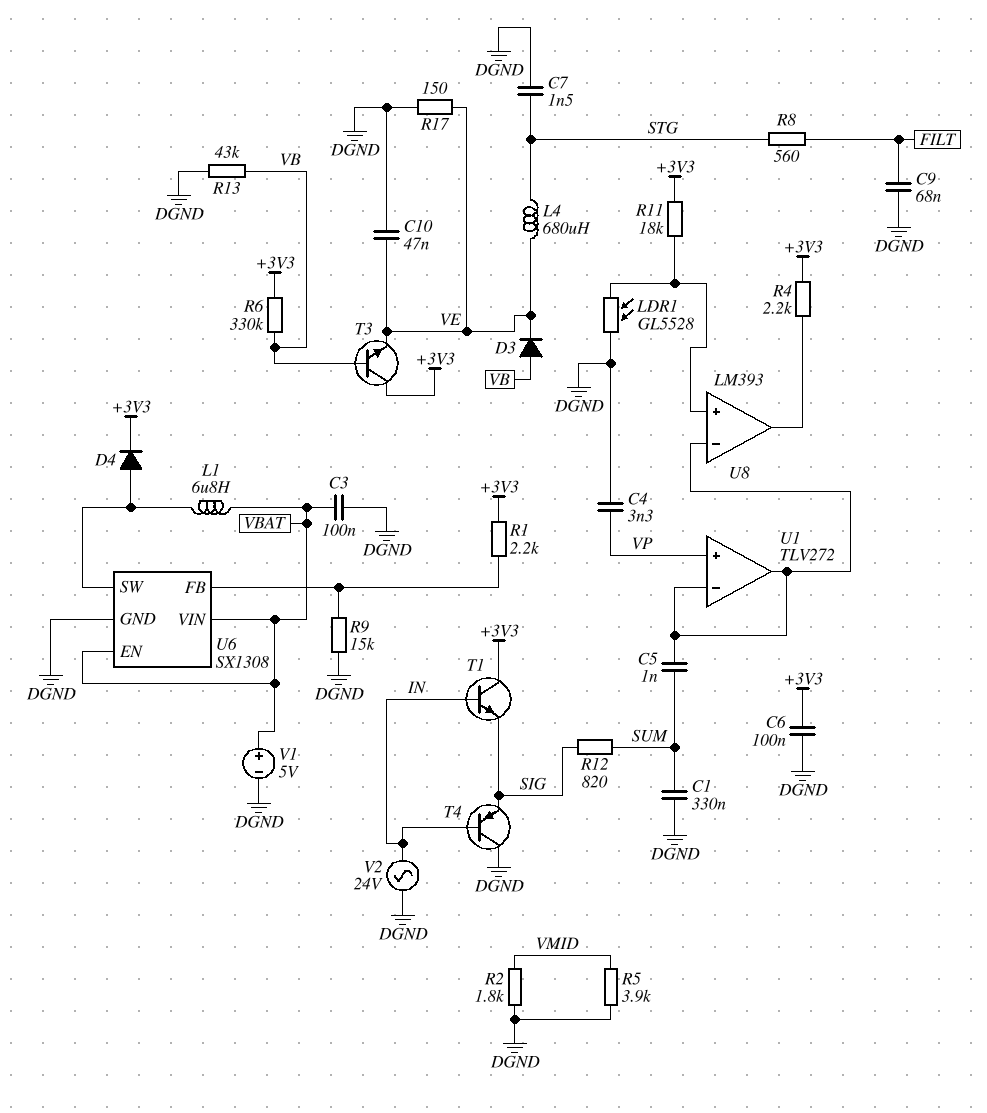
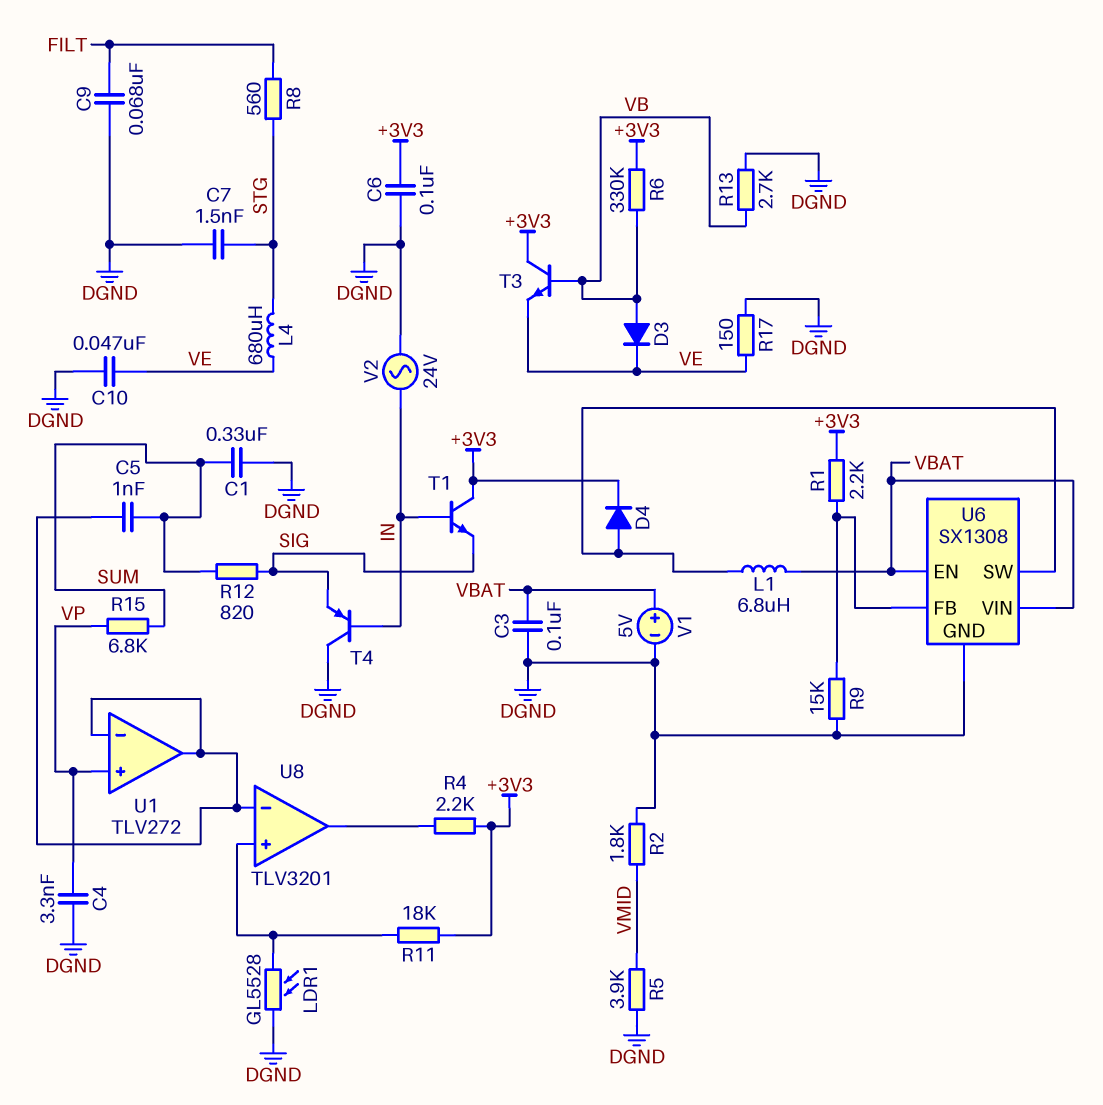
R13: 43k (DGND, VB) -> 2.7k (DGND, VB)
R15: none -> 6.8k (SUM, VP)
U8: LM393 -> TLV3201

